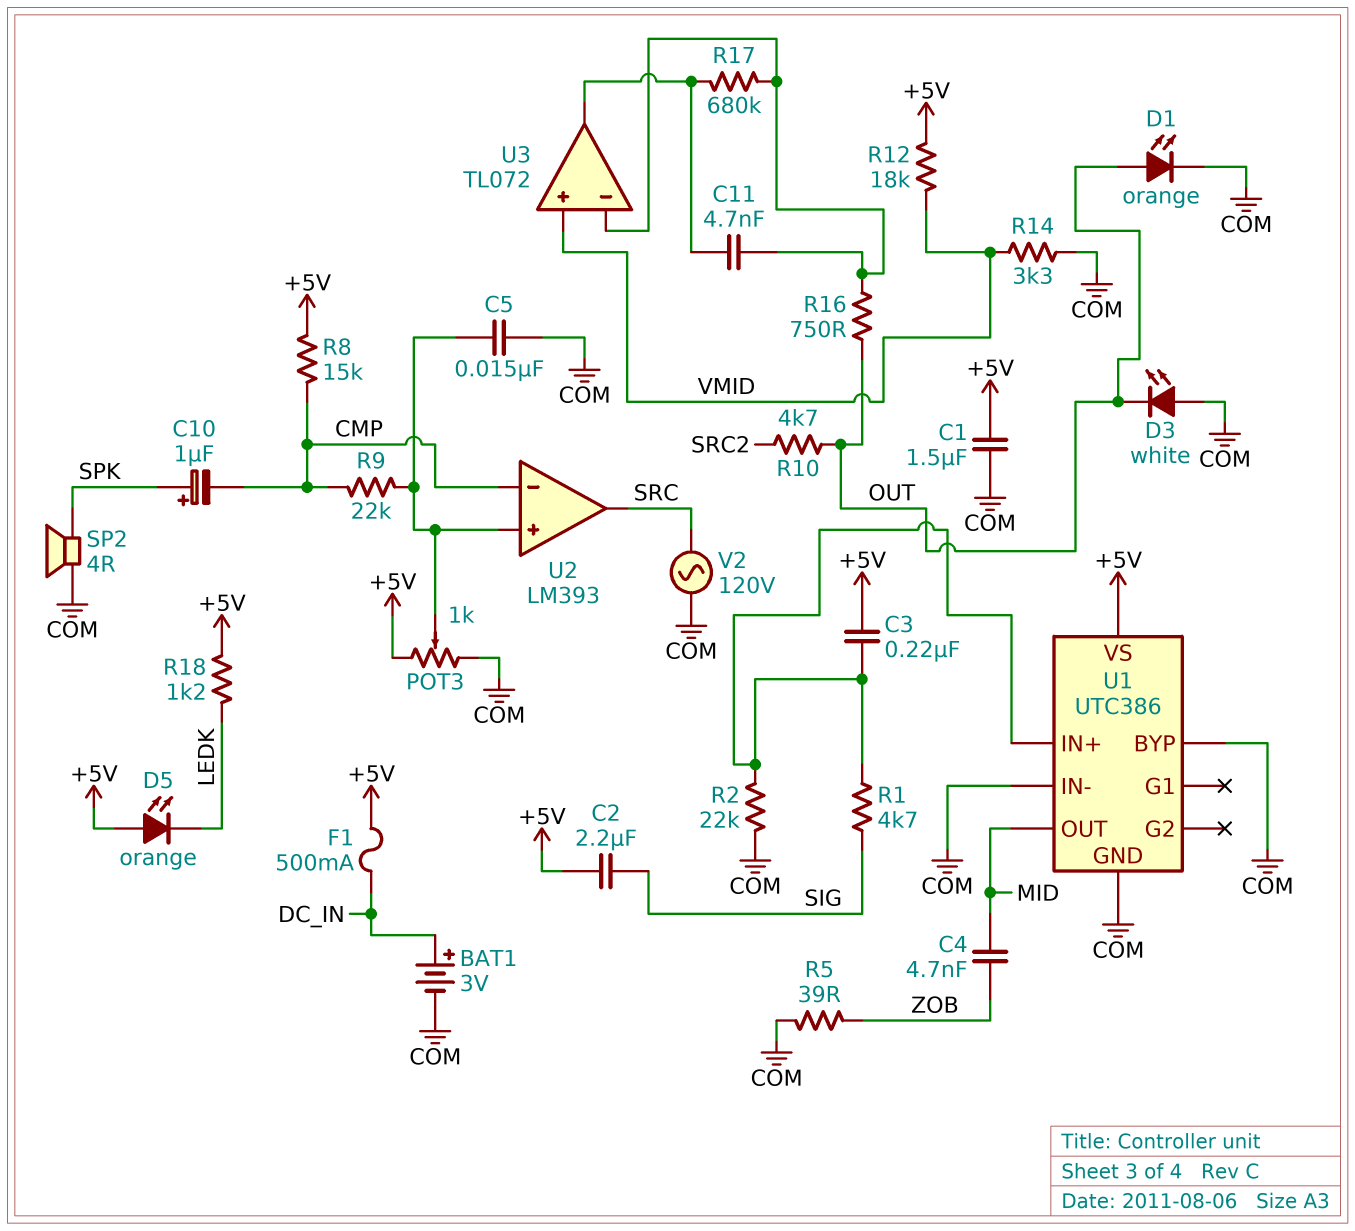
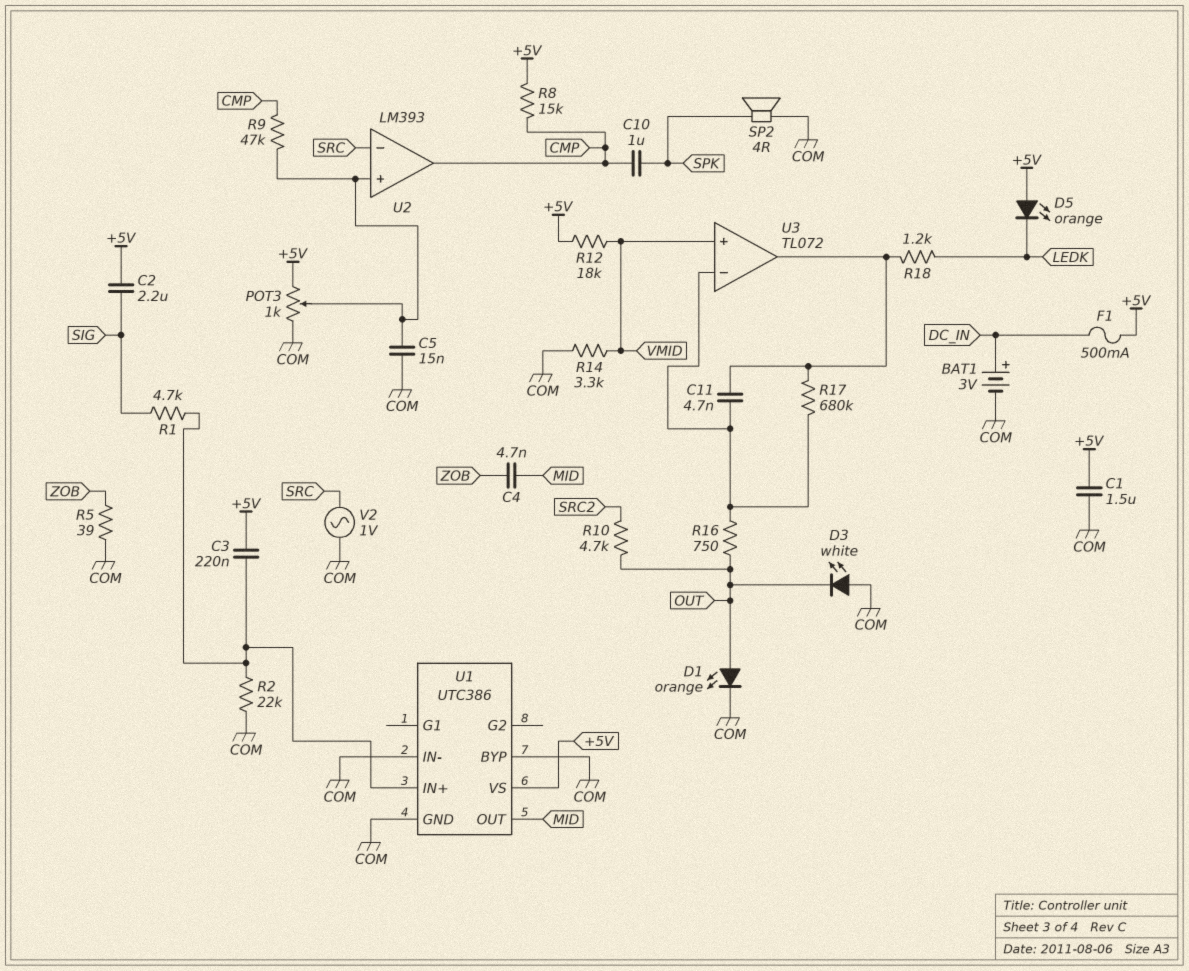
C10: 1uF (plus SPK, minus CMP) -> 1uF (CMP, SPK)
R9: 22k (CMP, U2/in+) -> 47k (CMP, U2/in+)
R18: 1.2k (+5V, LEDK) -> 1.2k (LEDK, U3/out)
U2 pin in-: CMP -> SRC
U2 pin out: SRC -> CMP
V2: AC 120V (COM, SRC) -> AC 1V (COM, SRC)

